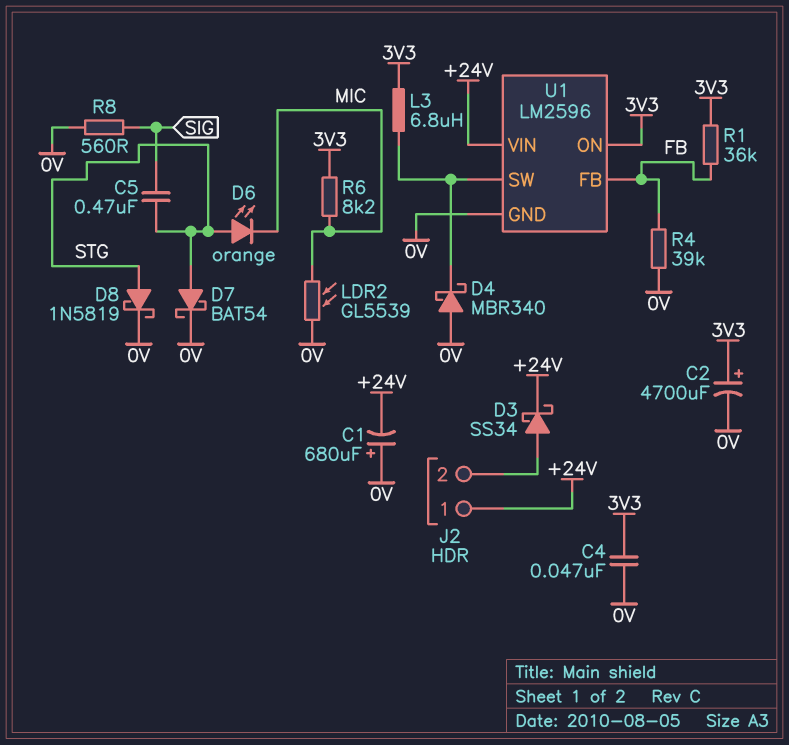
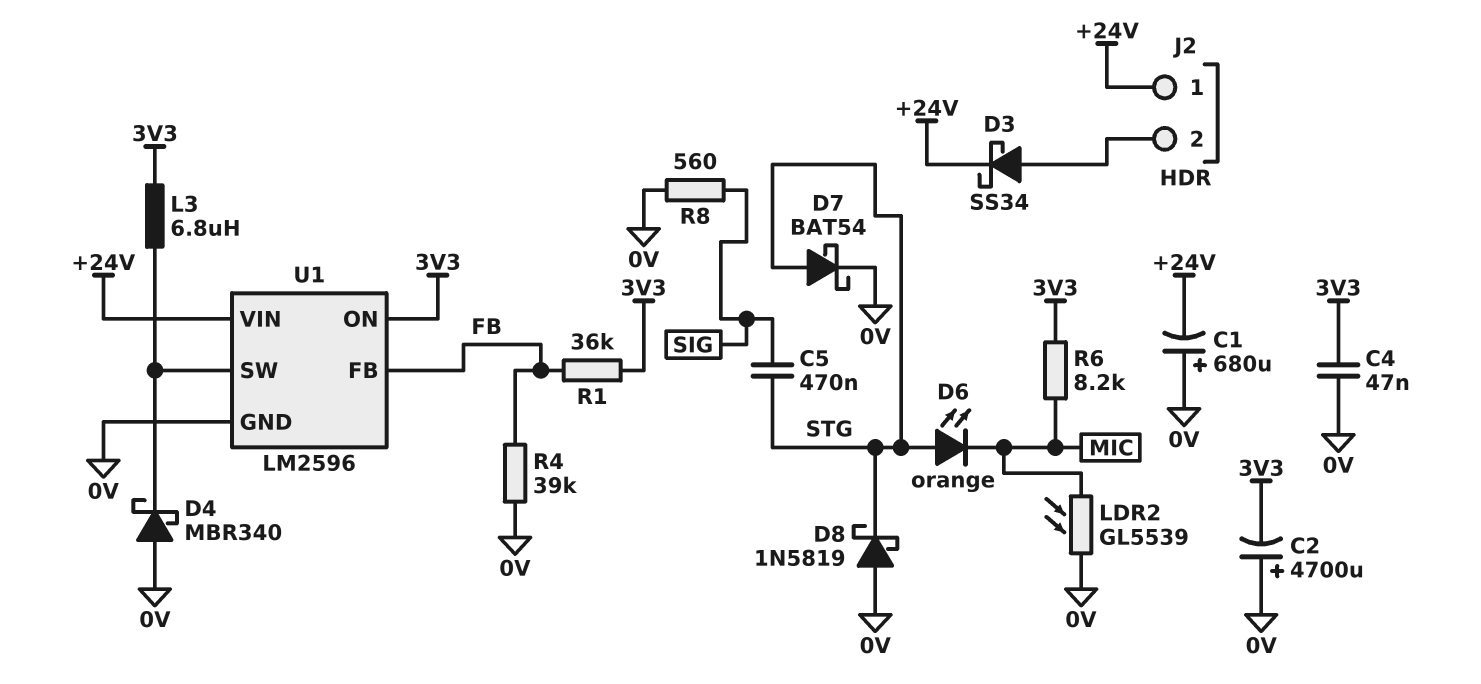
C2: 4700uF (plus 3V3, minus 0V) -> 4700uF (plus 0V, minus 3V3)
D8: schottky 1N5819 (A STG, K 0V) -> schottky 1N5819 (A 0V, K STG)

